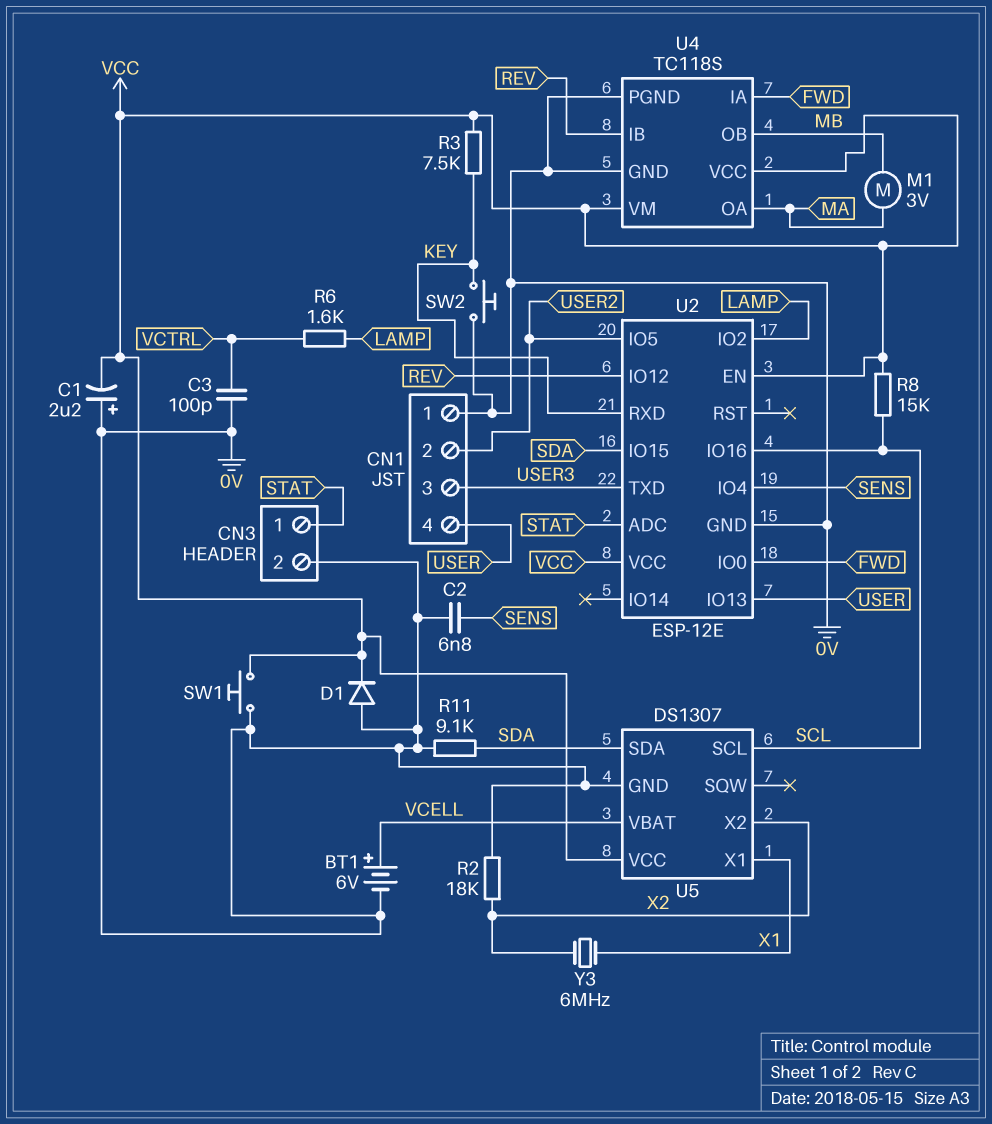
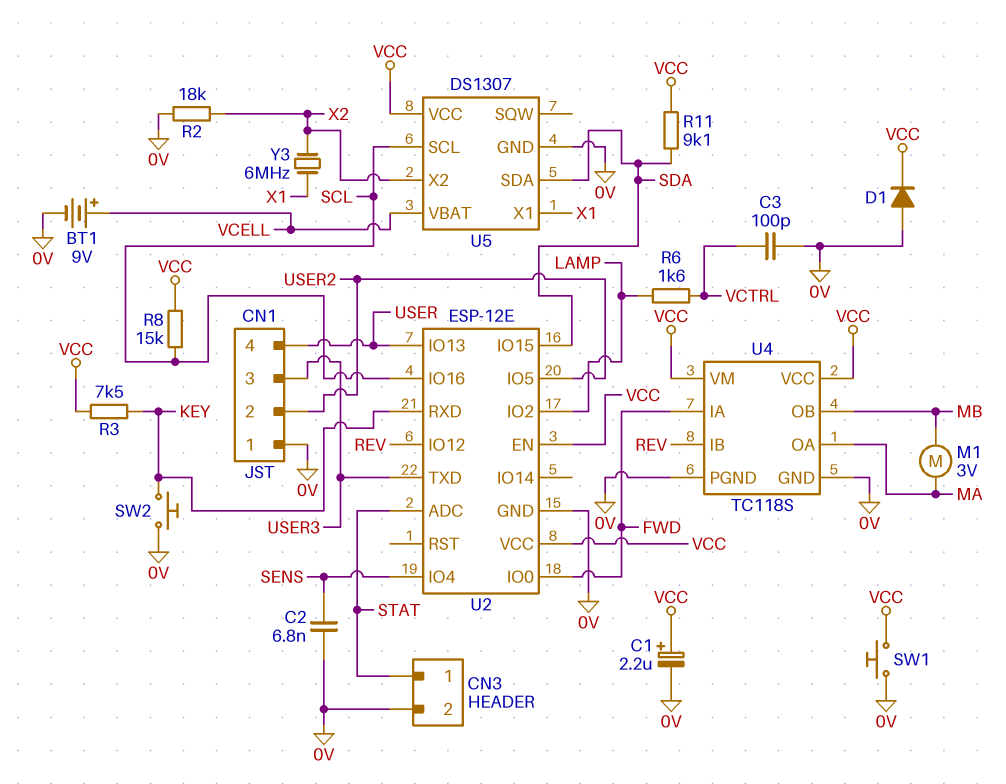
BT1: 6V (plus VCELL, minus 0V) -> 9V (plus VCELL, minus 0V)
C1: 2.2uF (plus 0V, minus VCC) -> 2.2uF (plus VCC, minus 0V)
R11: 9.1k (0V, SDA) -> 9.1k (SDA, VCC)

